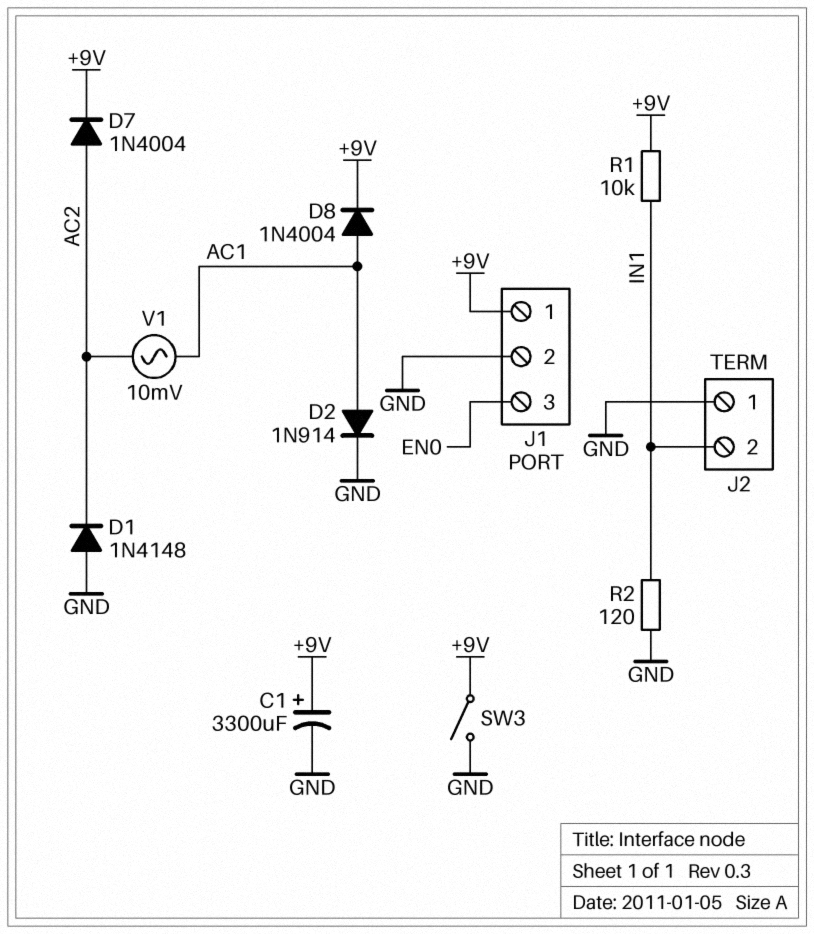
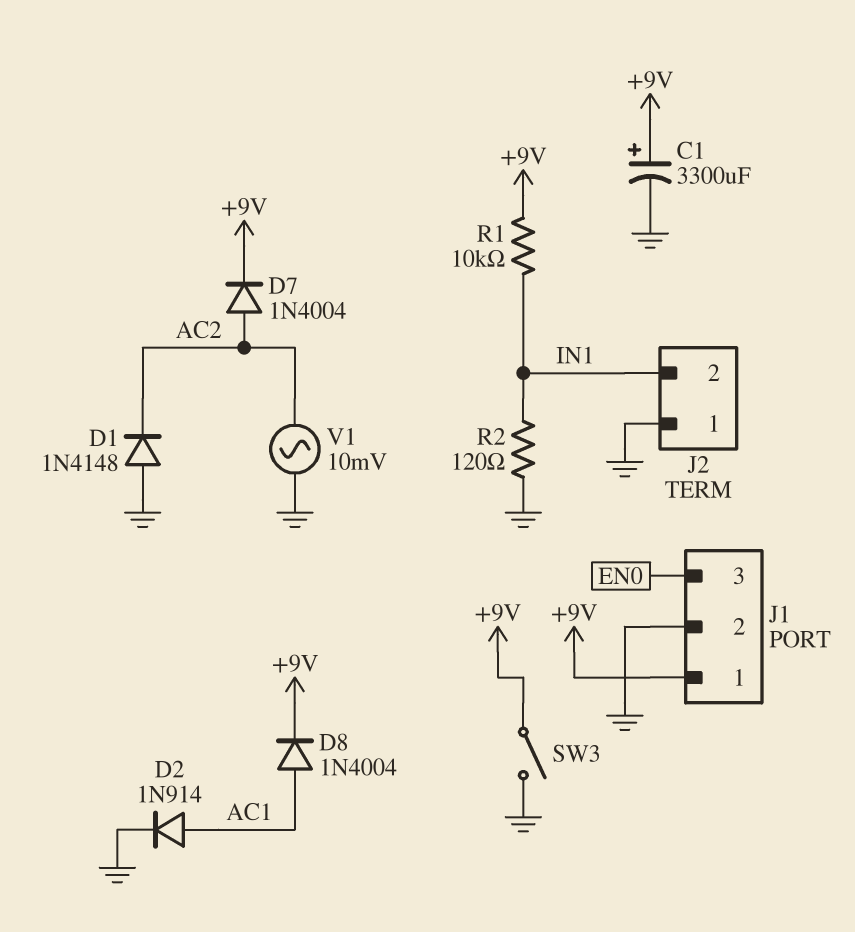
V1: AC 10mV (AC1, AC2) -> AC 10mV (AC2, GND)

